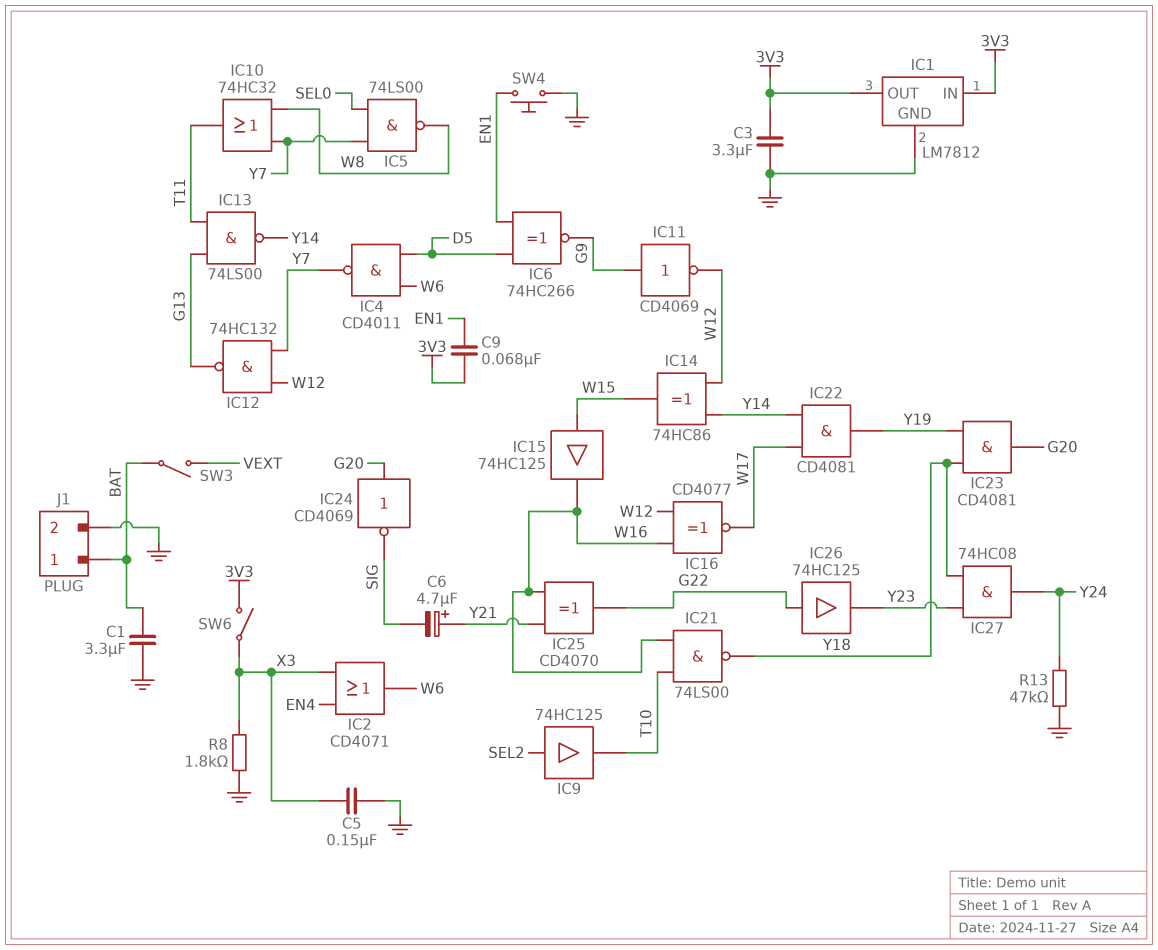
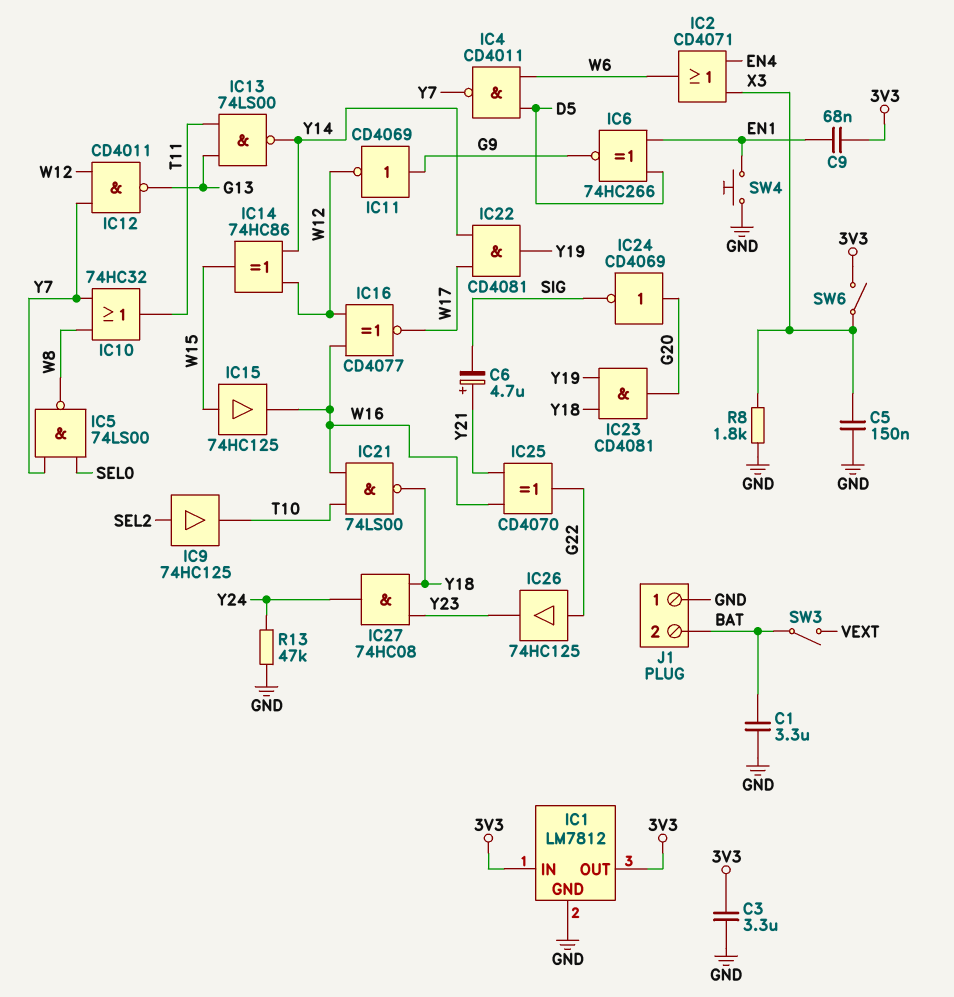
IC12: NAND 74HC132 (in W12, in Y7, out G13) -> NAND CD4011 (in W12, in Y7, out G13)
J1 pin 1: BAT -> GND
J1 pin 2: GND -> BAT

